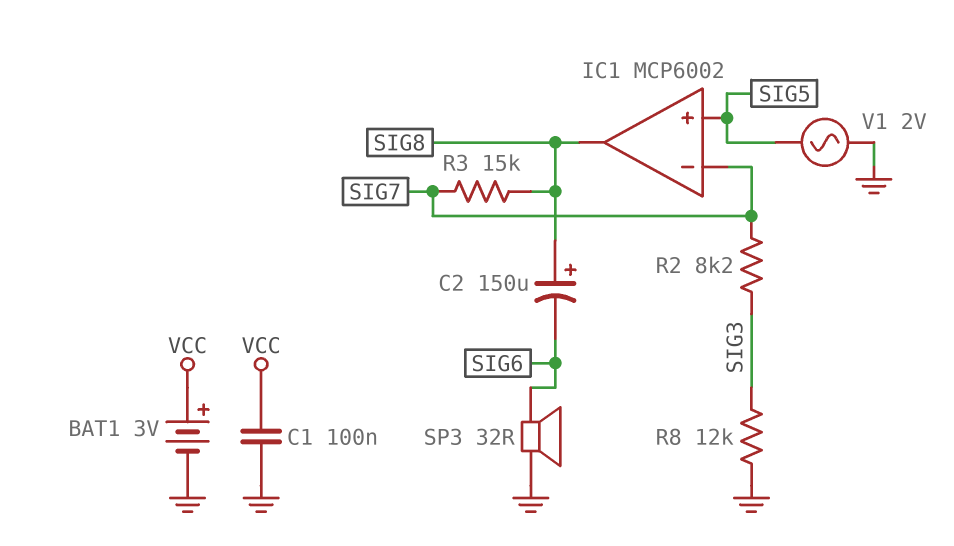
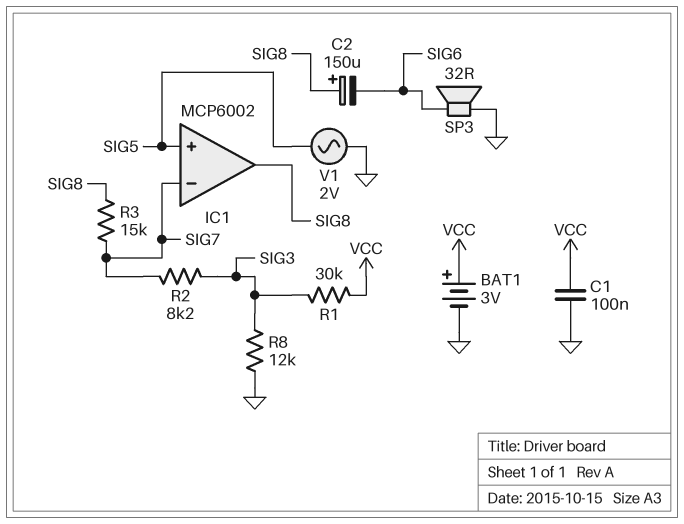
R1: none -> 30k (SIG3, VCC)

